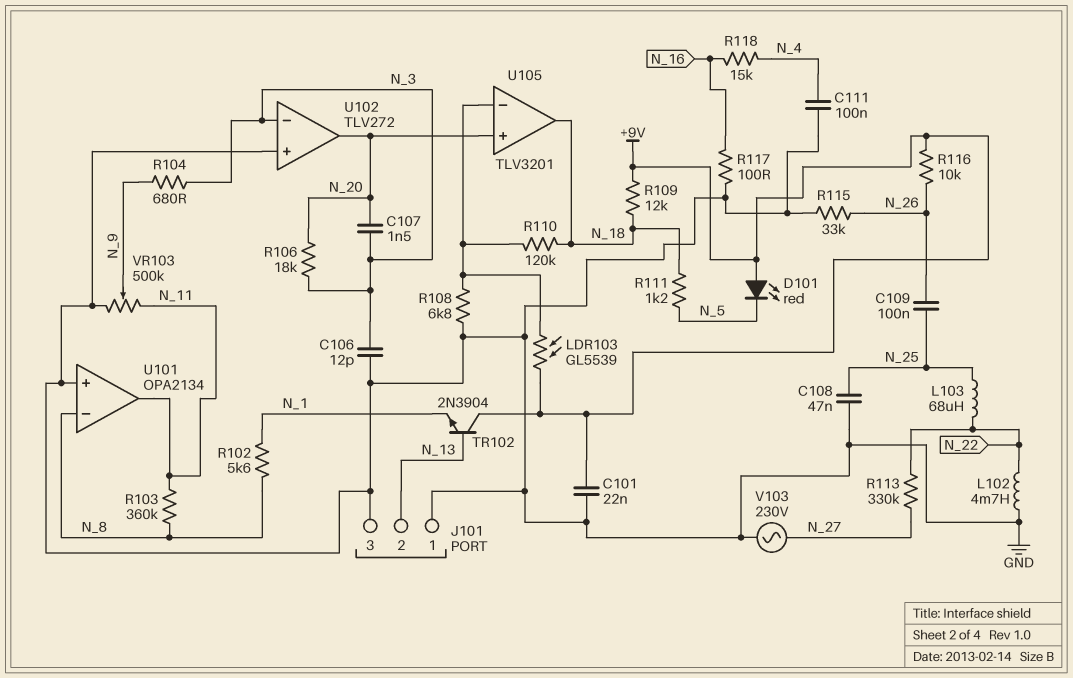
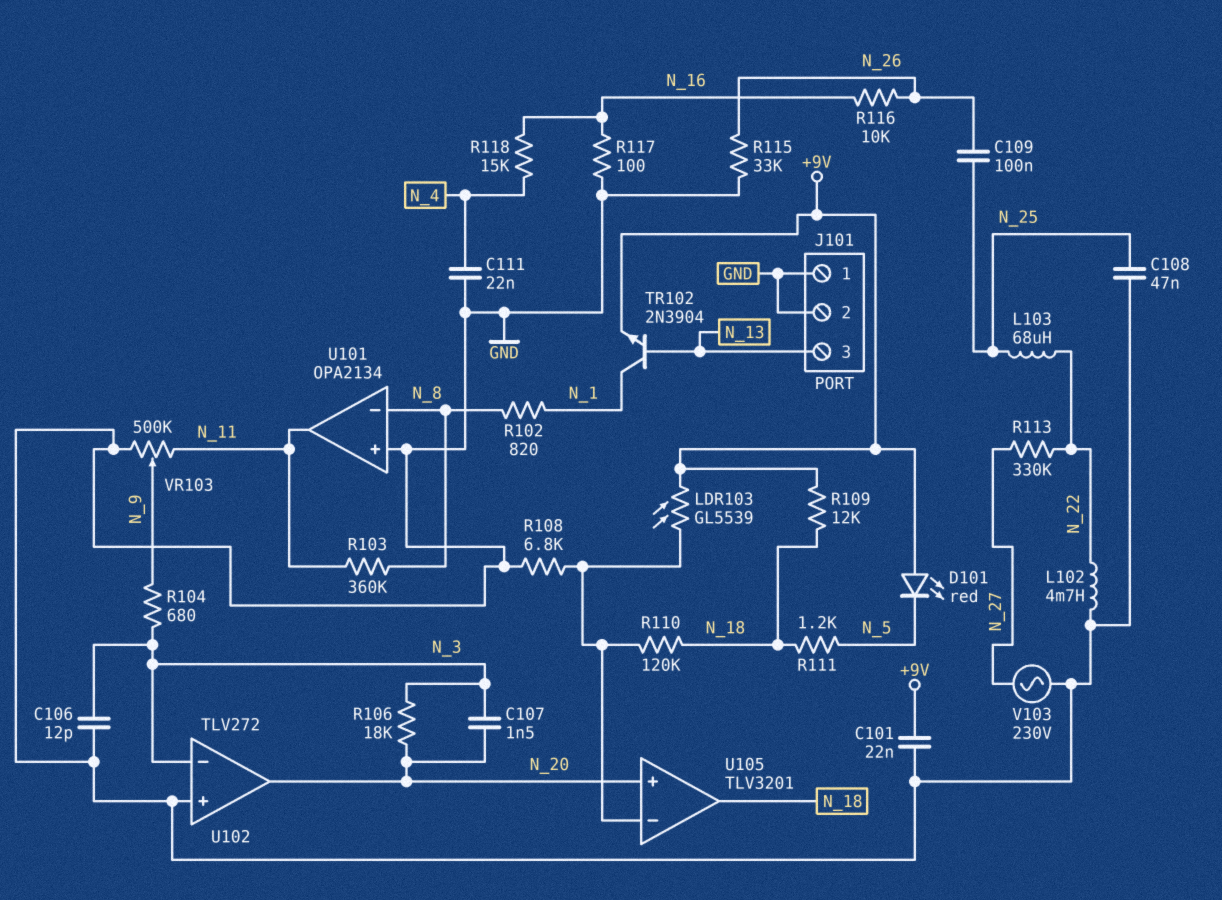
C111: 100nF (GND, N_4) -> 22nF (GND, N_4)
J101 pin 2: N_13 -> GND
J101 pin 3: GND -> N_13
R102: 5.6k (N_1, N_8) -> 820 (N_1, N_8)
R116: 10k (+9V, N_26) -> 10k (N_16, N_26)
TR102: NPN 2N3904 (B N_13, C +9V, E N_1) -> NPN 2N3904 (B N_13, C N_1, E +9V)

